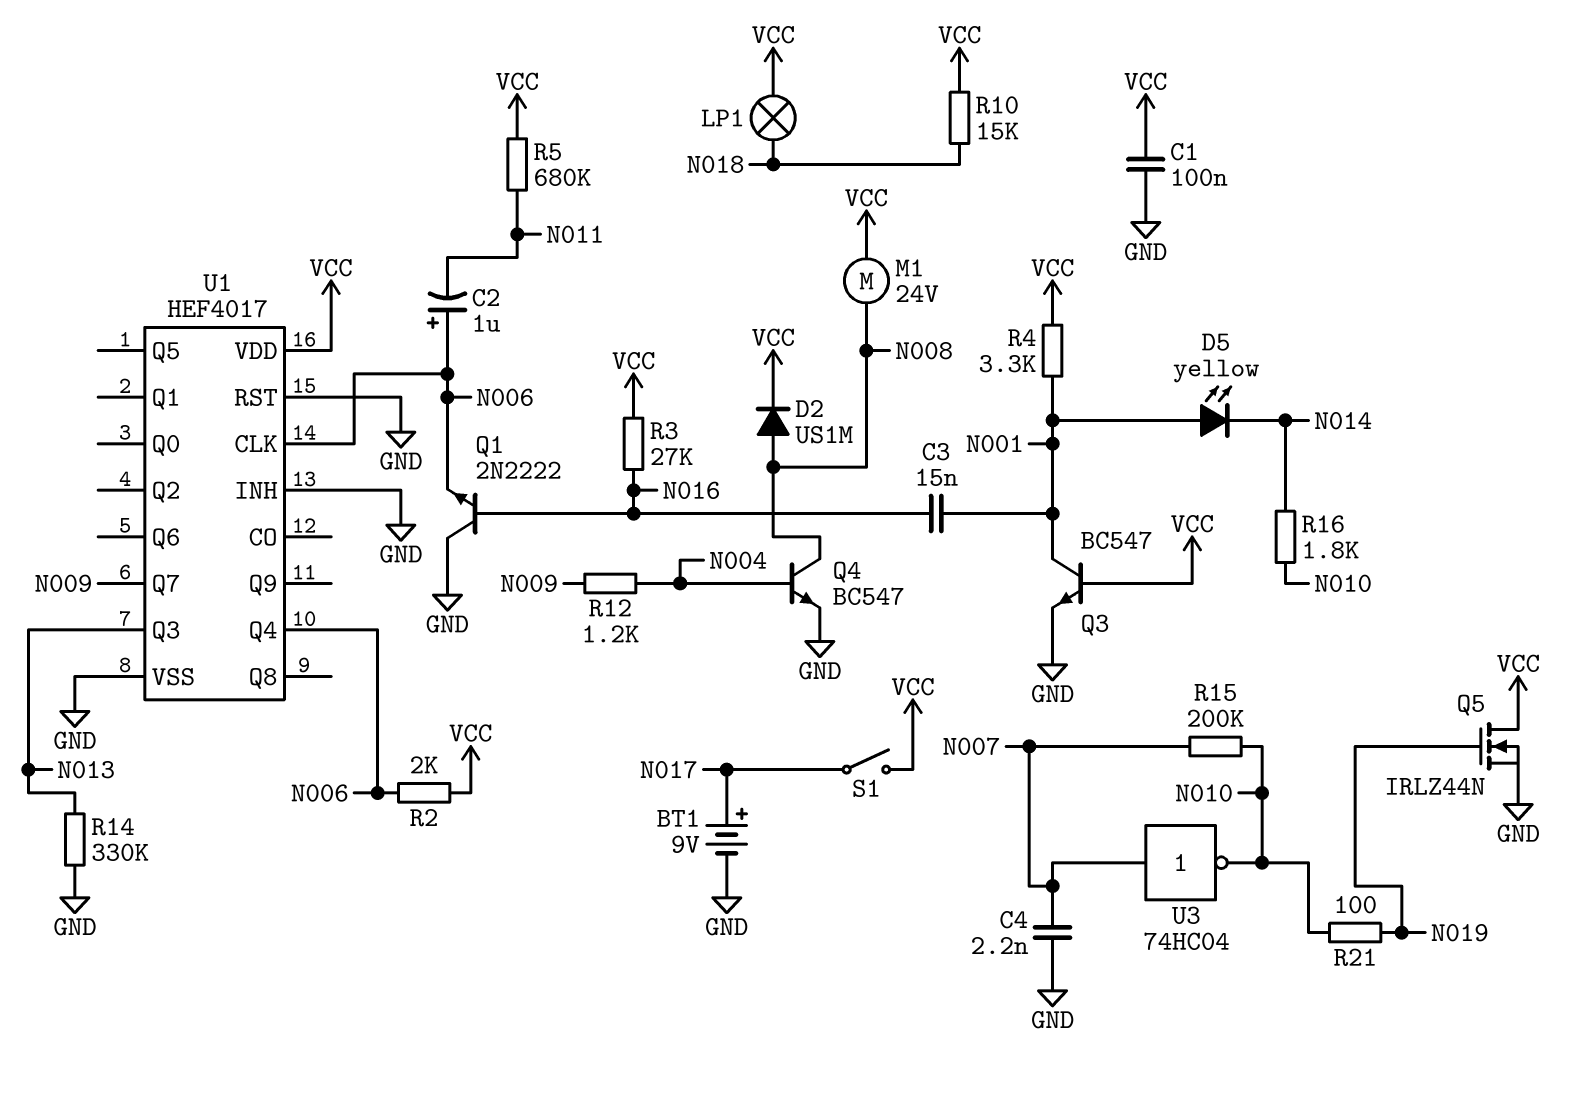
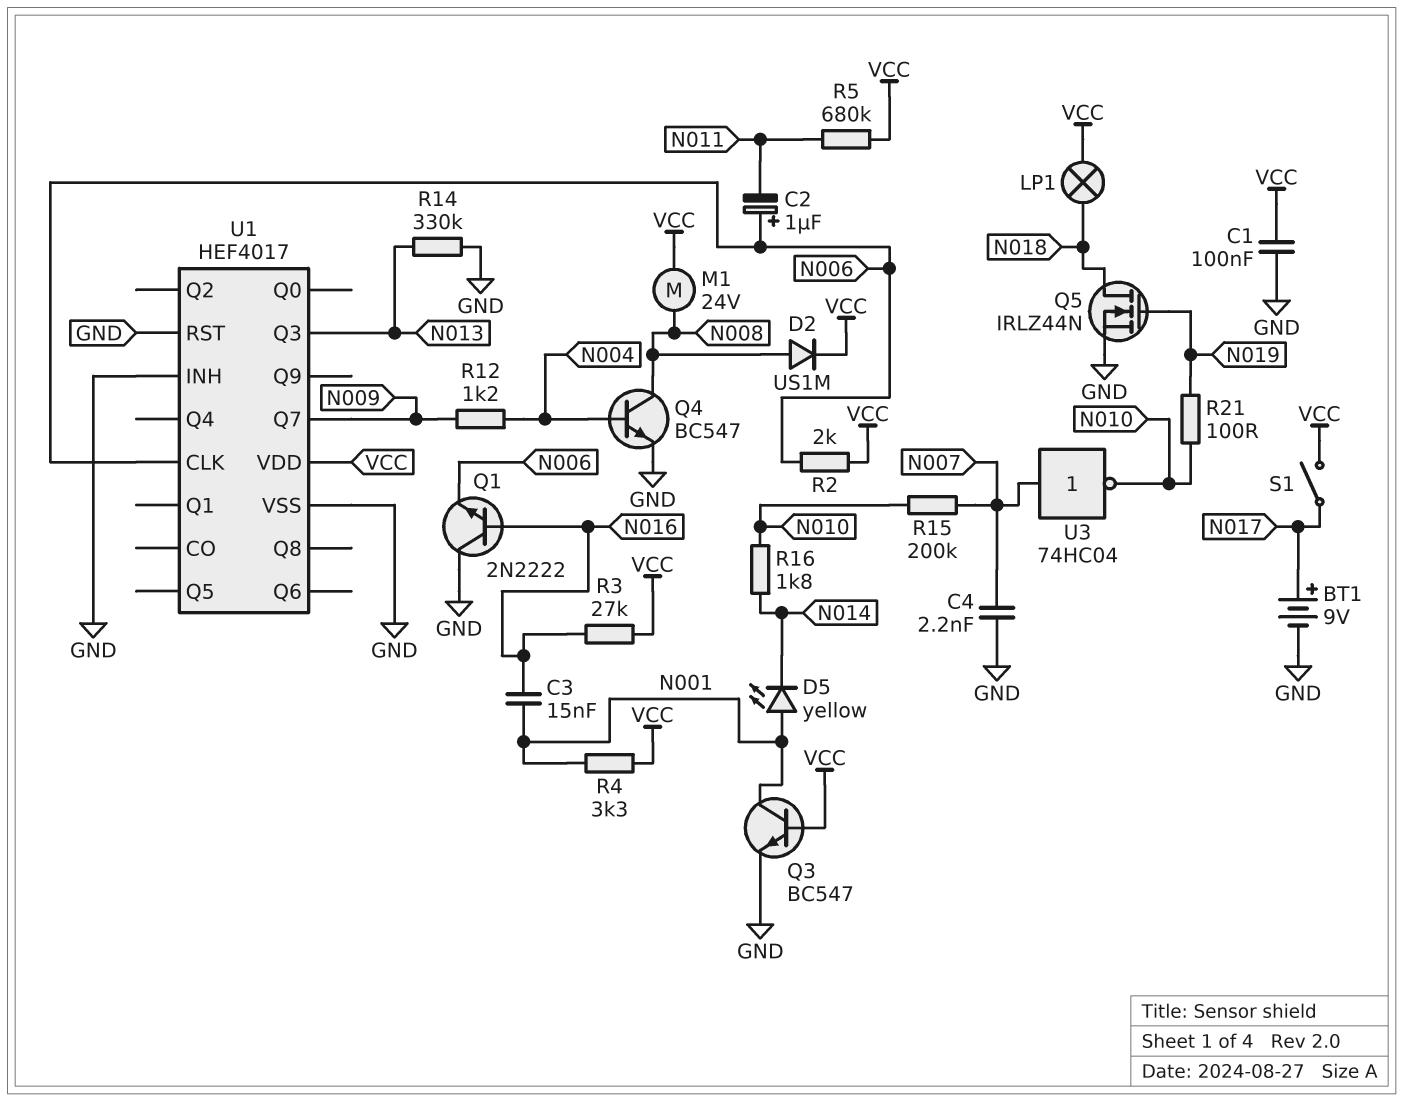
Q5: NMOS IRLZ44N (G N019, D VCC, S GND) -> NMOS IRLZ44N (G N019, D N018, S GND)
R10: 15k (N018, VCC) -> none
U1 pin Q4: N006 -> none

